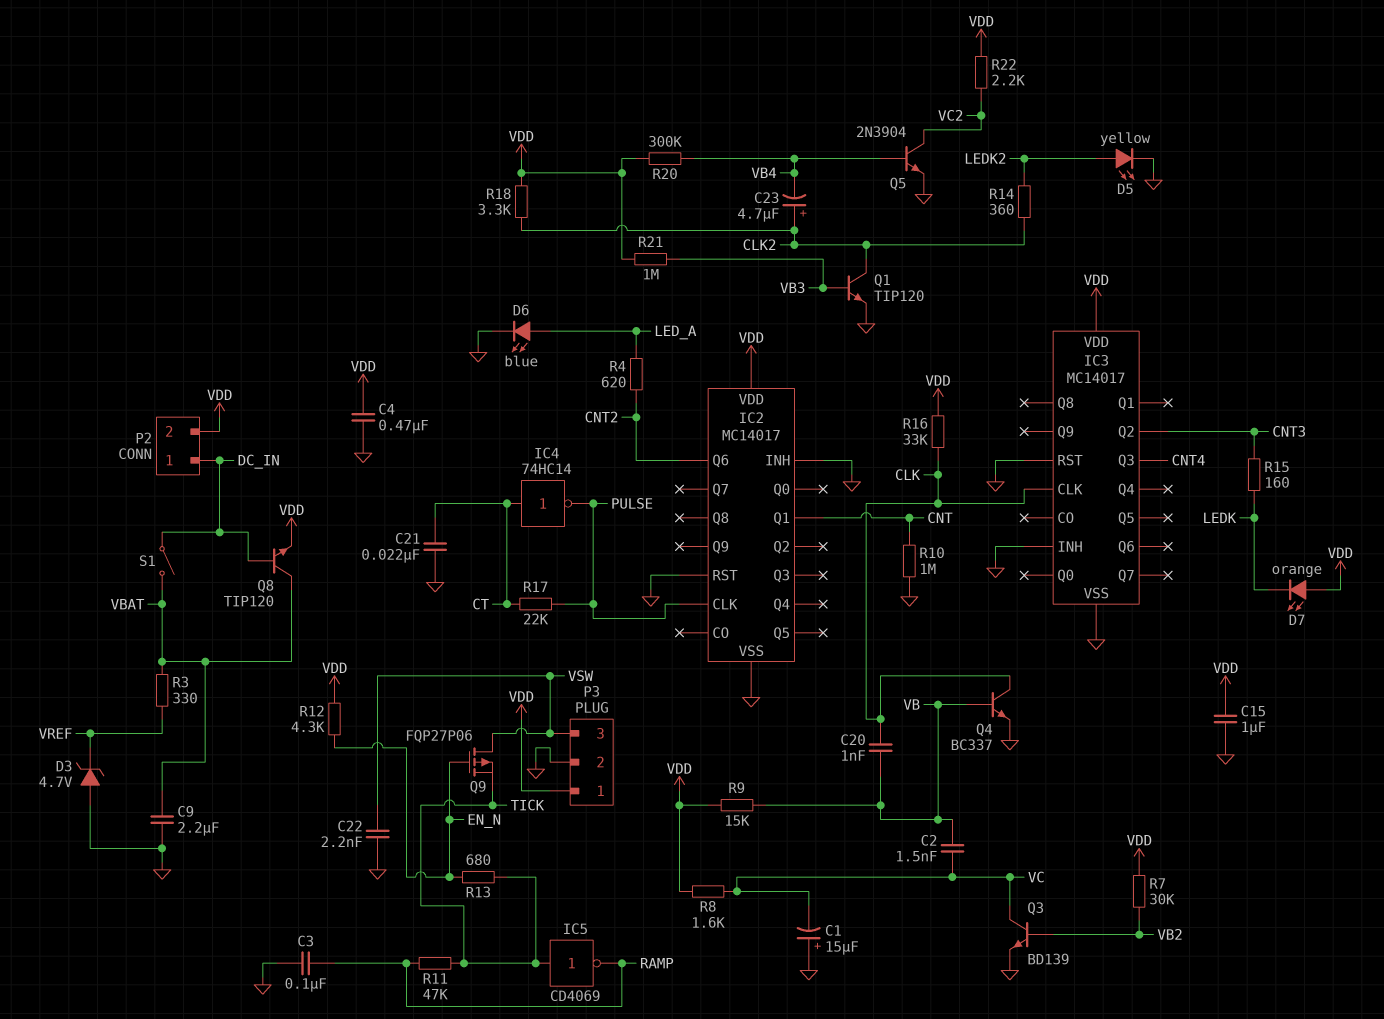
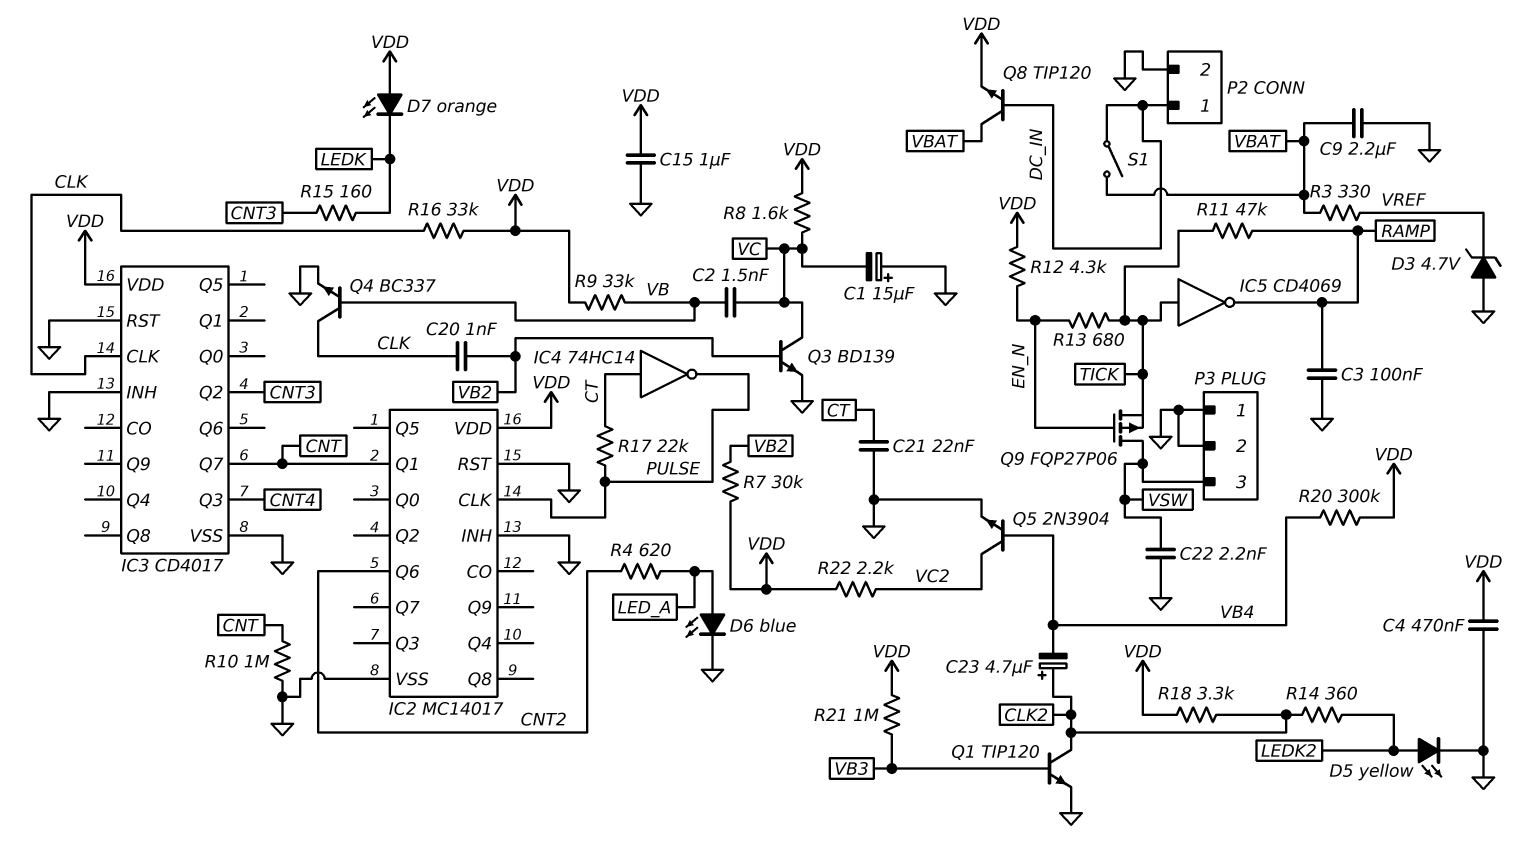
C20: 1nF (CLK, VB) -> 1nF (CLK, VB2)
IC3: MC14017 -> CD4017
IC3 pin Q7: none -> CNT
P2 pin 2: VDD -> GND
P3 pin 1: VDD -> GND
R9: 15k (VB, VDD) -> 33k (VB, VDD)

